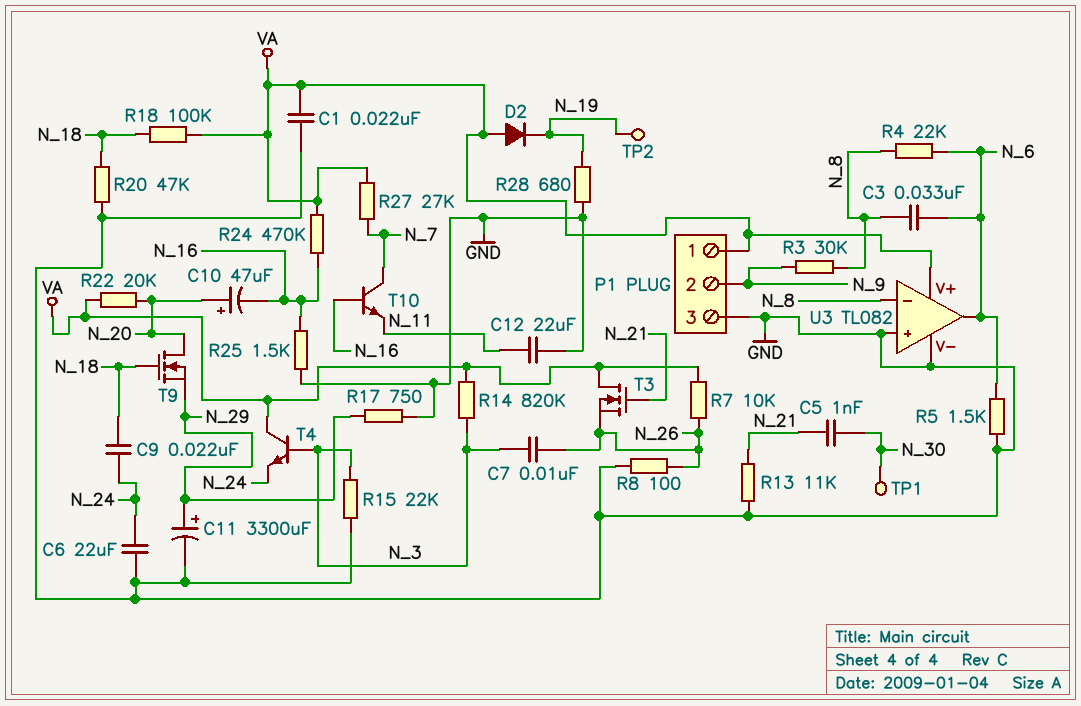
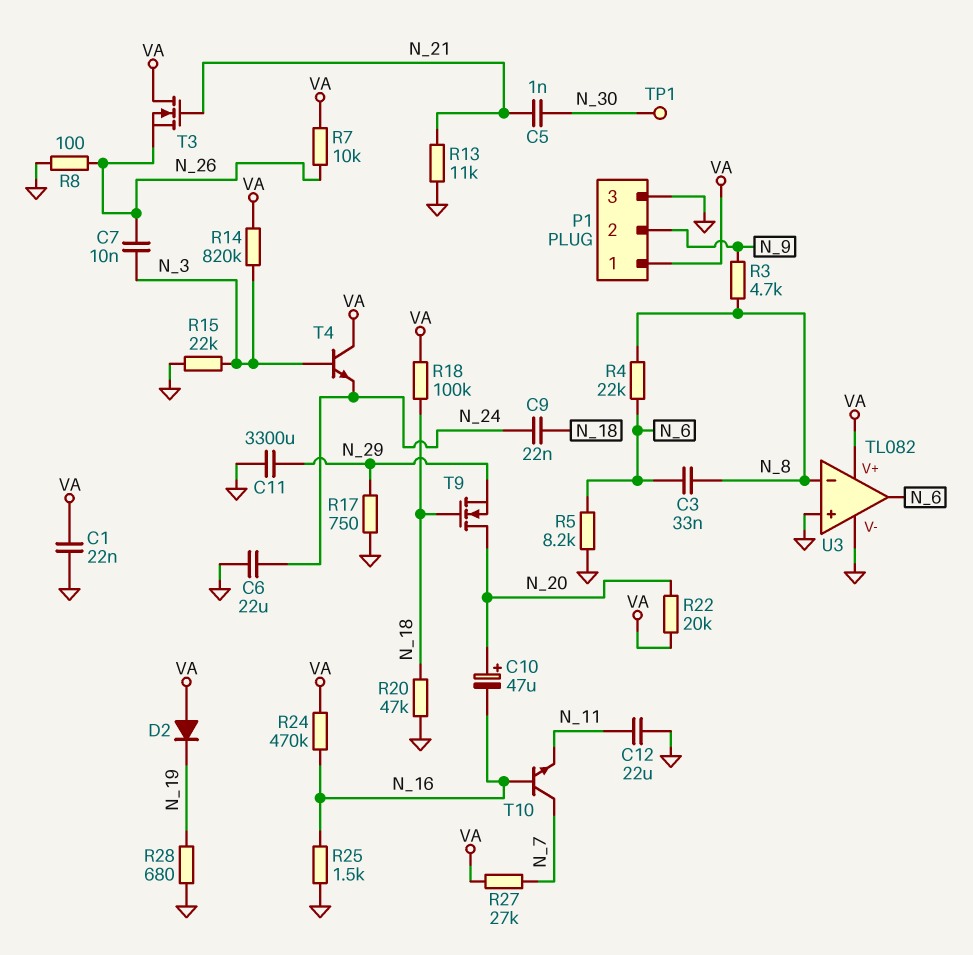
C11: 3300uF (plus N_29, minus GND) -> 3300uF (GND, N_29)
R3: 30k (N_8, N_9) -> 4.7k (N_8, N_9)
R5: 1.5k (GND, N_6) -> 8.2k (GND, N_6)
TP2: test point (N_19) -> none

